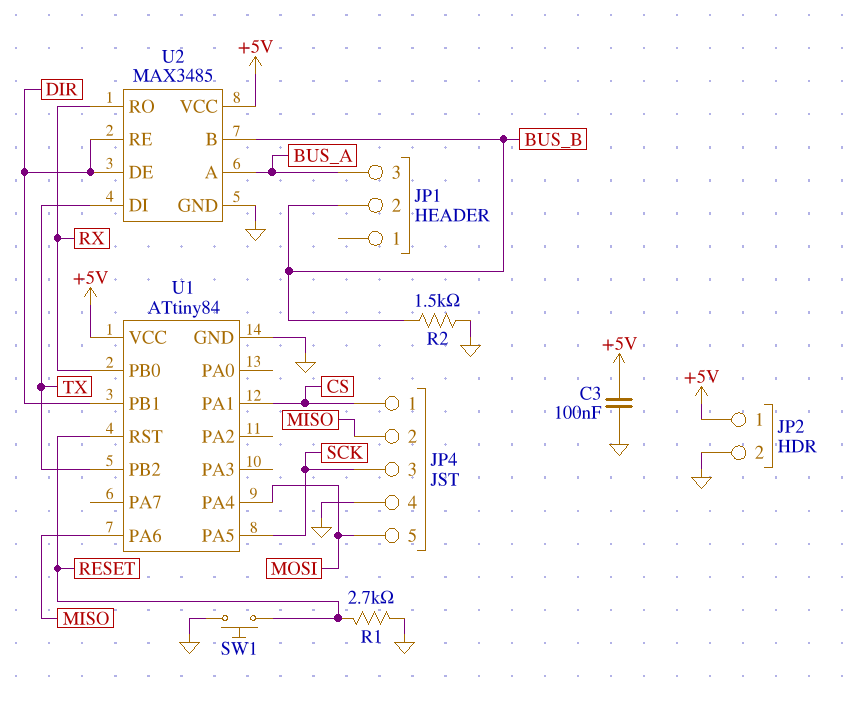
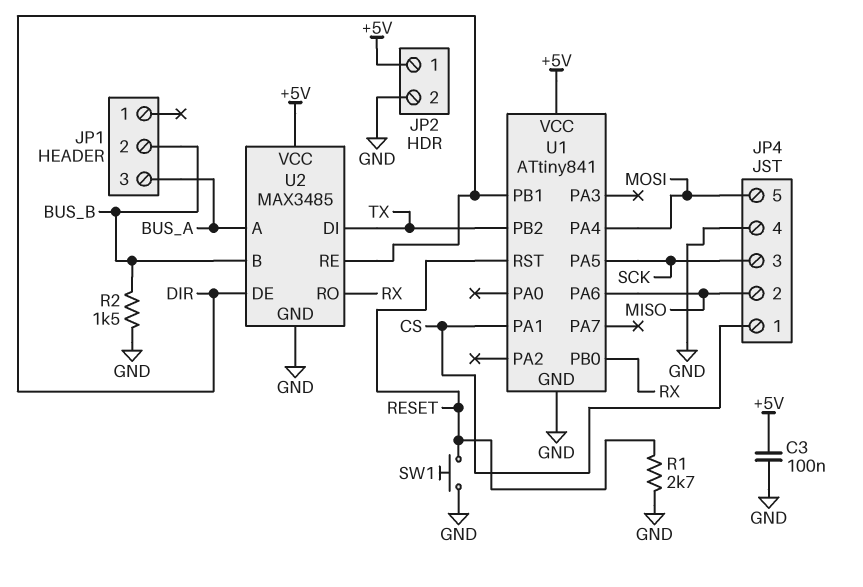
U1: ATtiny84 -> ATtiny841

